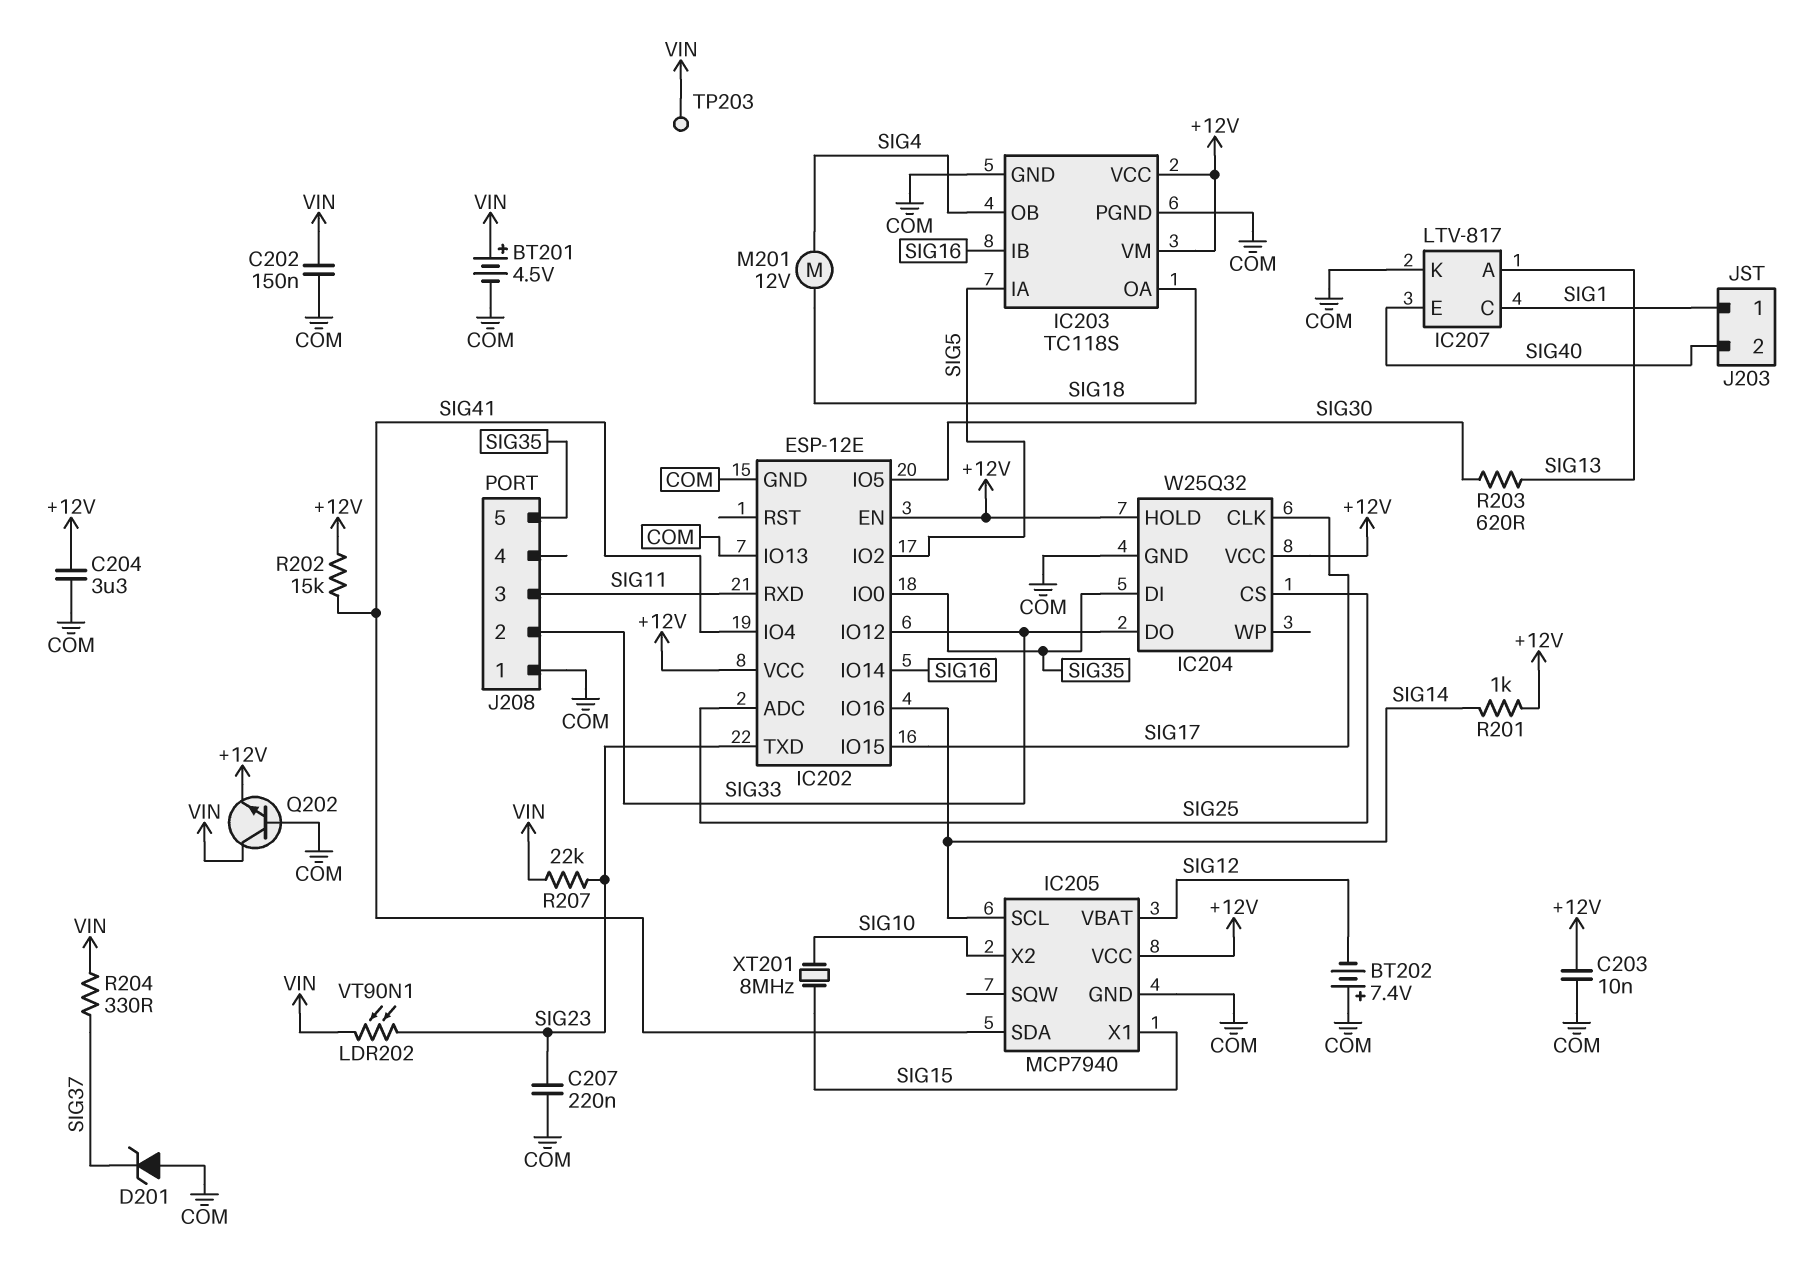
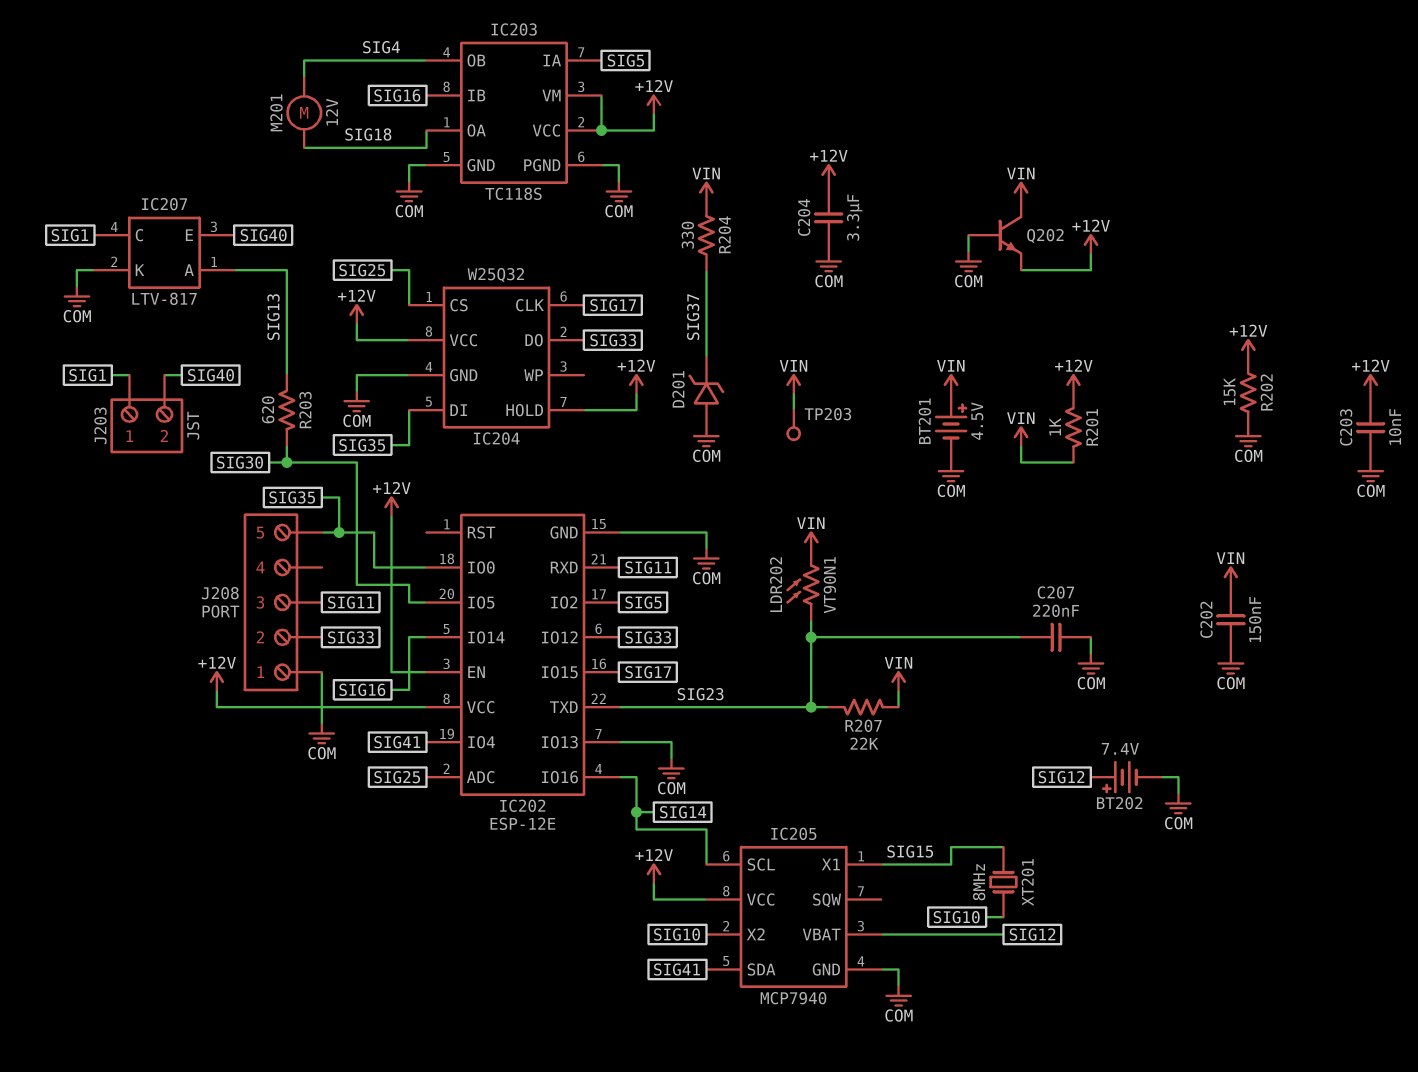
BT202: 7.4V (plus COM, minus SIG12) -> 7.4V (plus SIG12, minus COM)
R201: 1k (+12V, SIG14) -> 1k (+12V, VIN)
R202: 15k (+12V, SIG41) -> 15k (+12V, COM)

